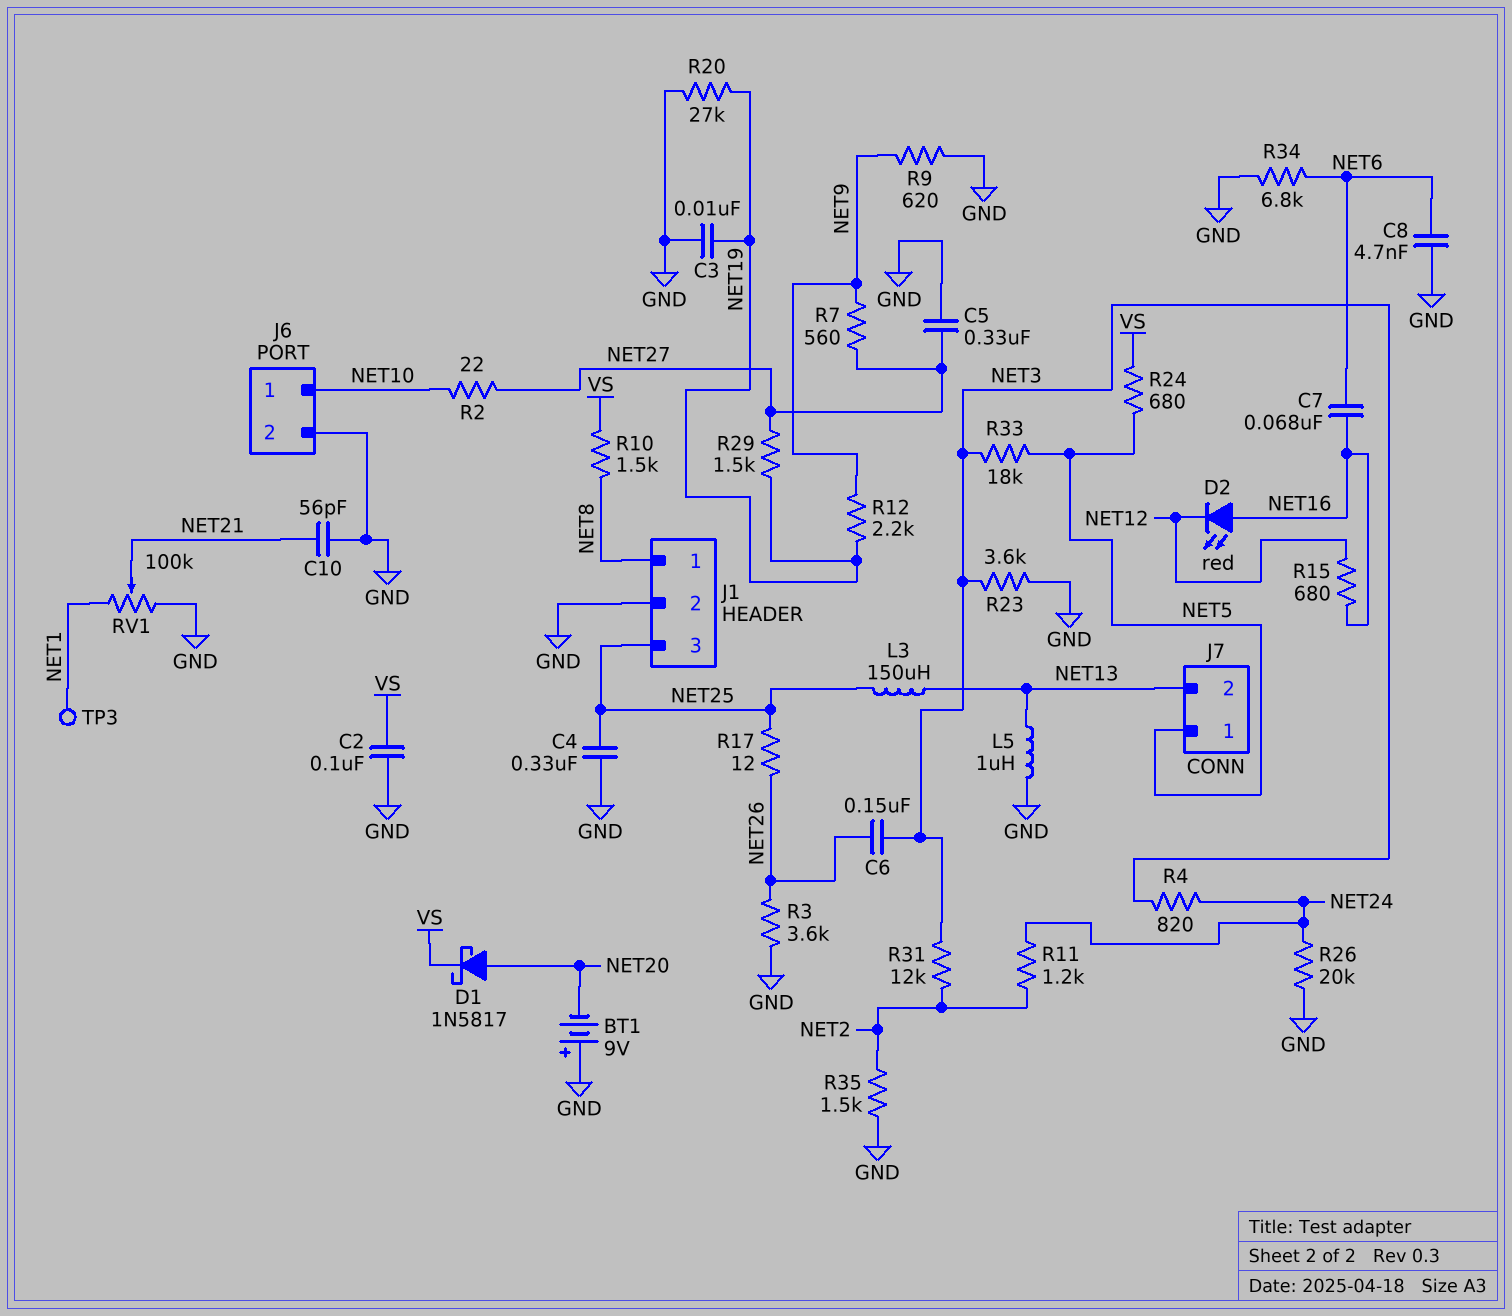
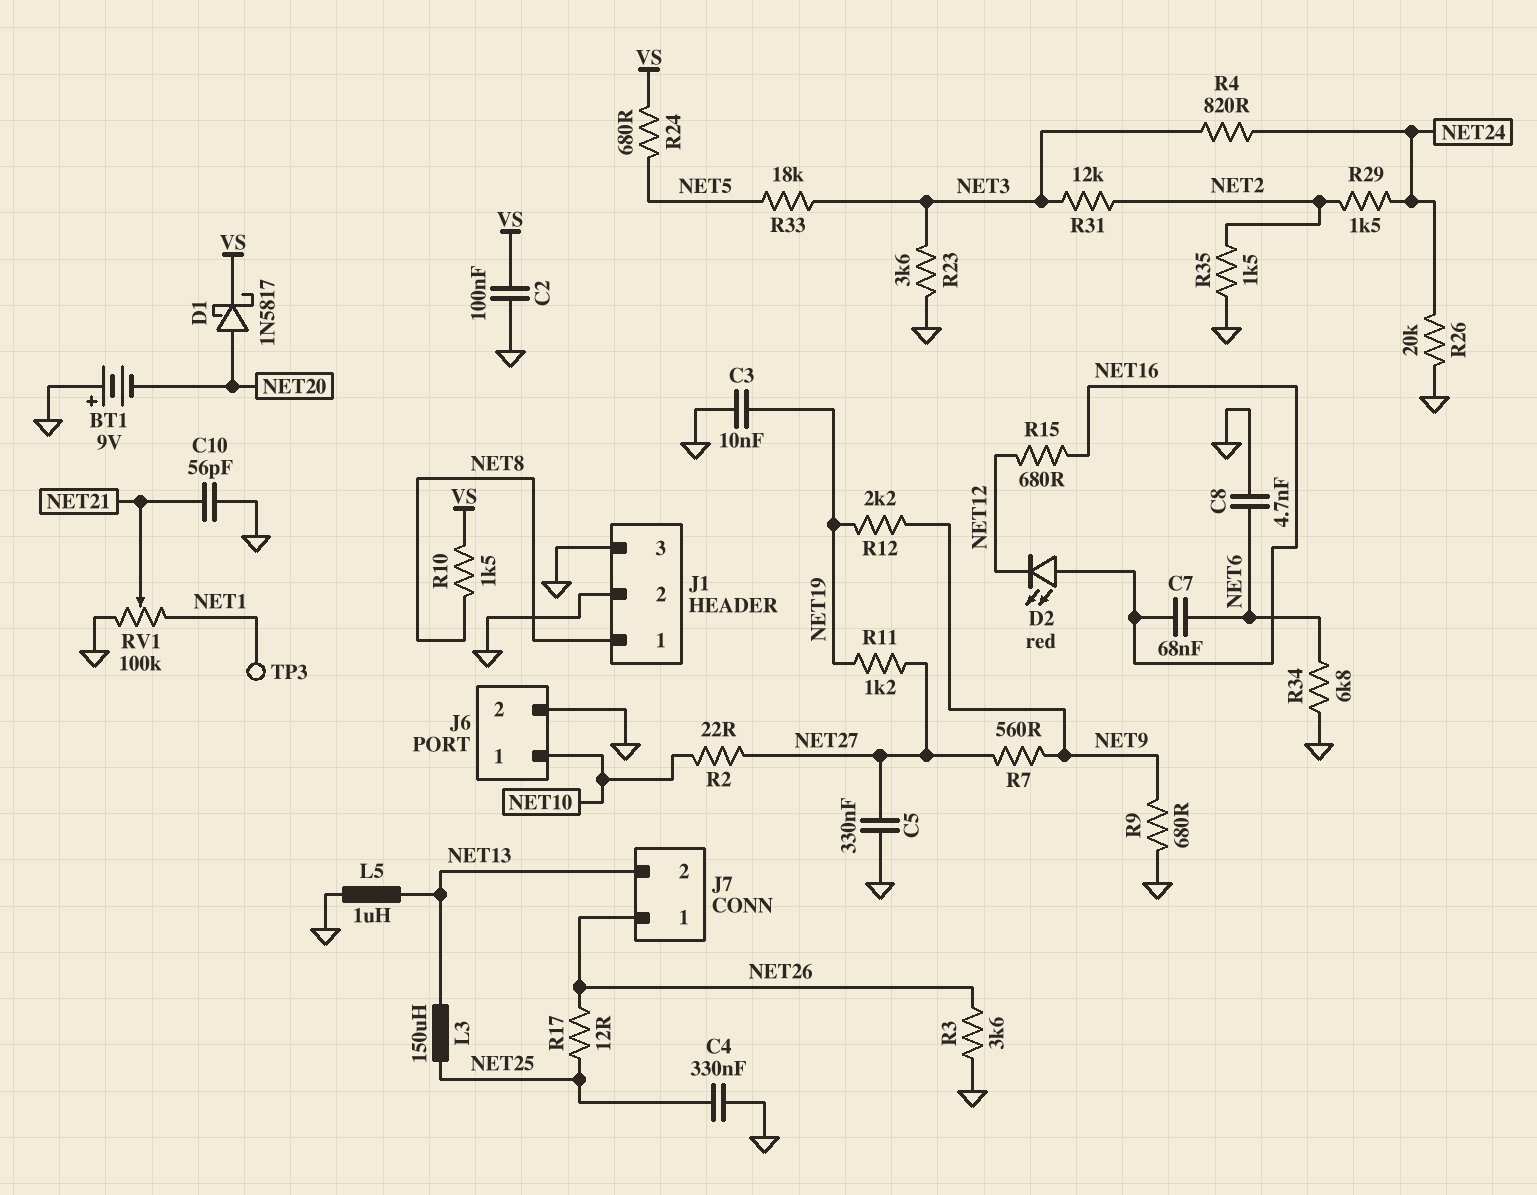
C6: 150nF (NET3, NET26) -> none
J1 pin 3: NET25 -> GND
J7 pin 1: NET5 -> NET26
R9: 620 (GND, NET9) -> 680 (GND, NET9)
R11: 1.2k (NET2, NET24) -> 1.2k (NET19, NET27)
R20: 27k (GND, NET19) -> none
R29: 1.5k (NET19, NET27) -> 1.5k (NET2, NET24)

